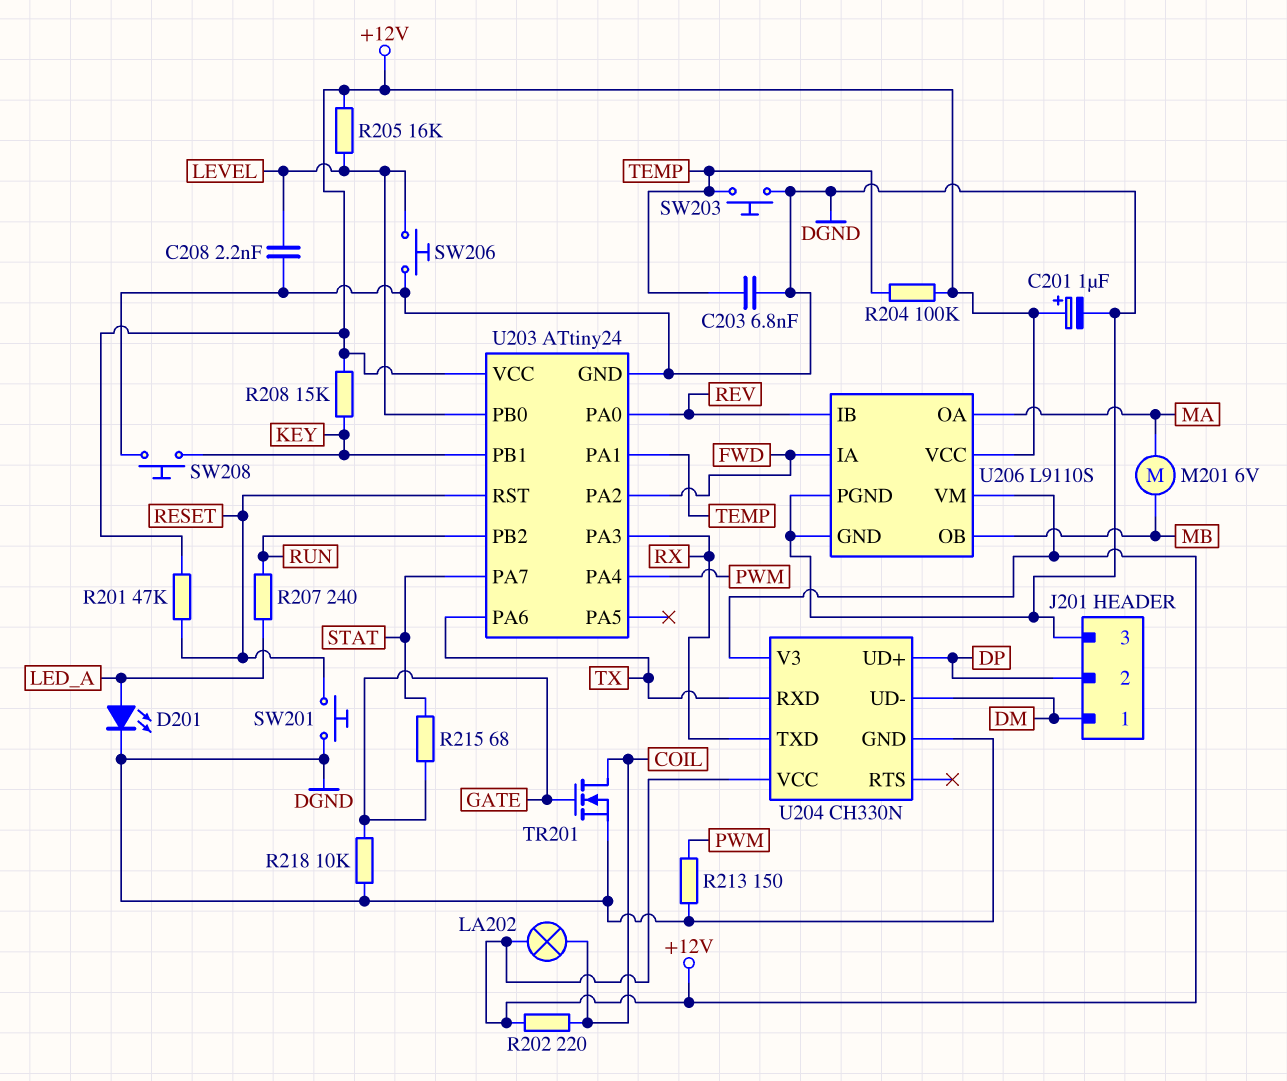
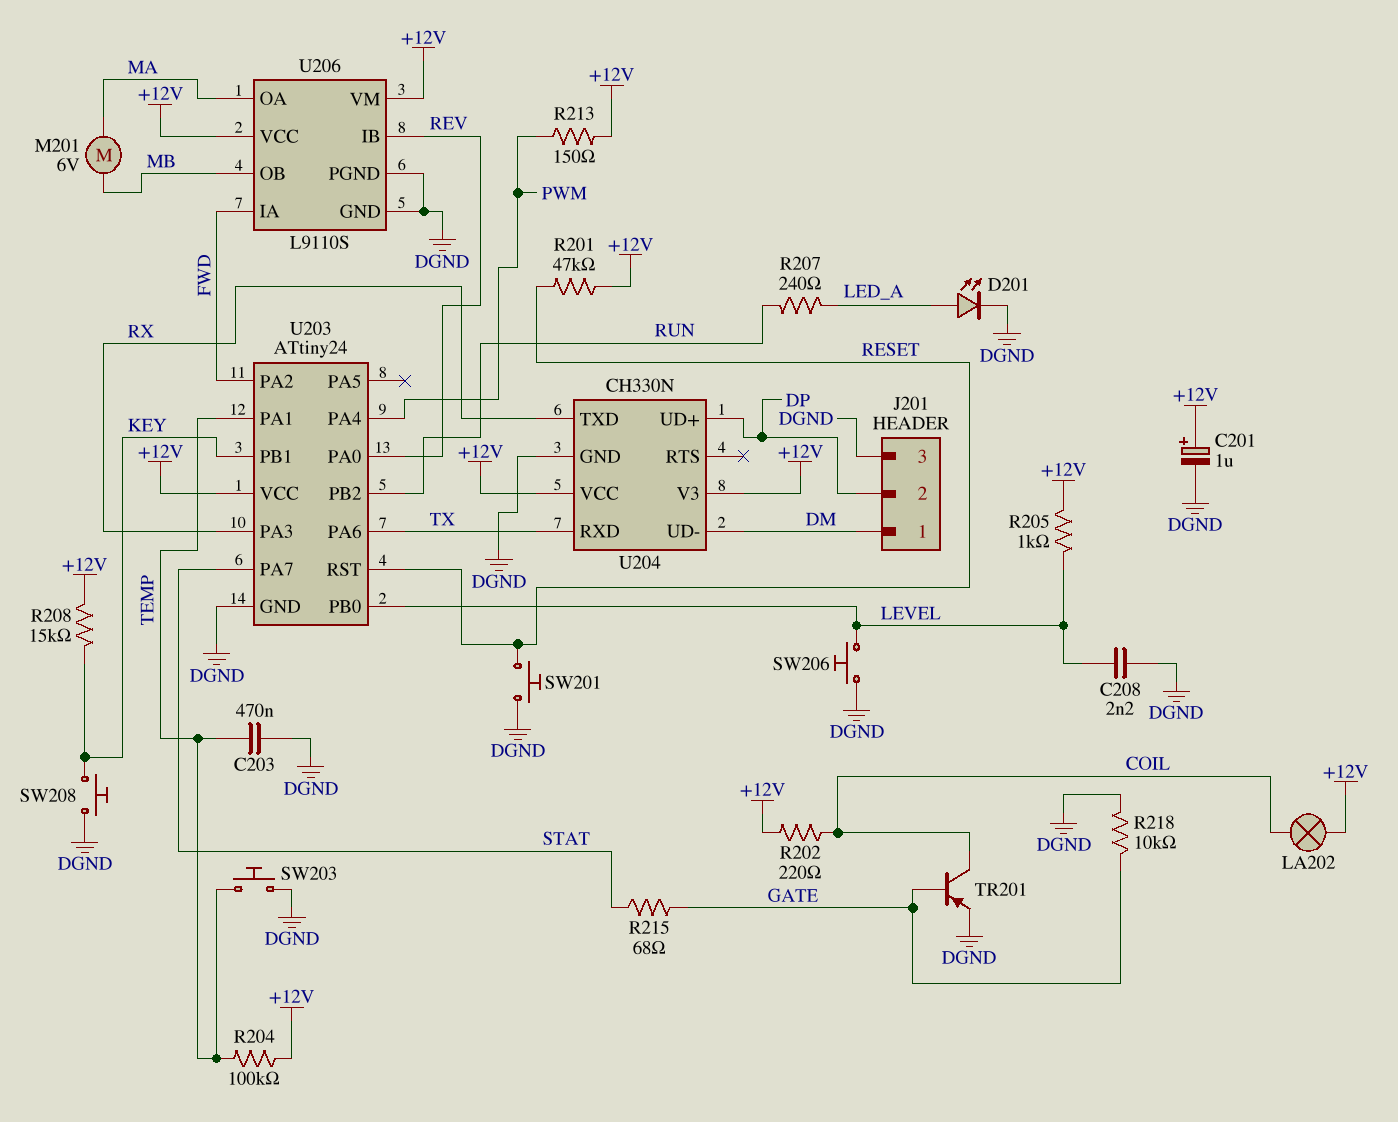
C203: 6.8nF (DGND, TEMP) -> 470nF (DGND, TEMP)
R205: 16k (+12V, LEVEL) -> 1k (+12V, LEVEL)
R213: 150 (DGND, PWM) -> 150 (+12V, PWM)
TR201: NMOS (G GATE, D COIL, S DGND) -> PNP (B GATE, C COIL, E DGND)

